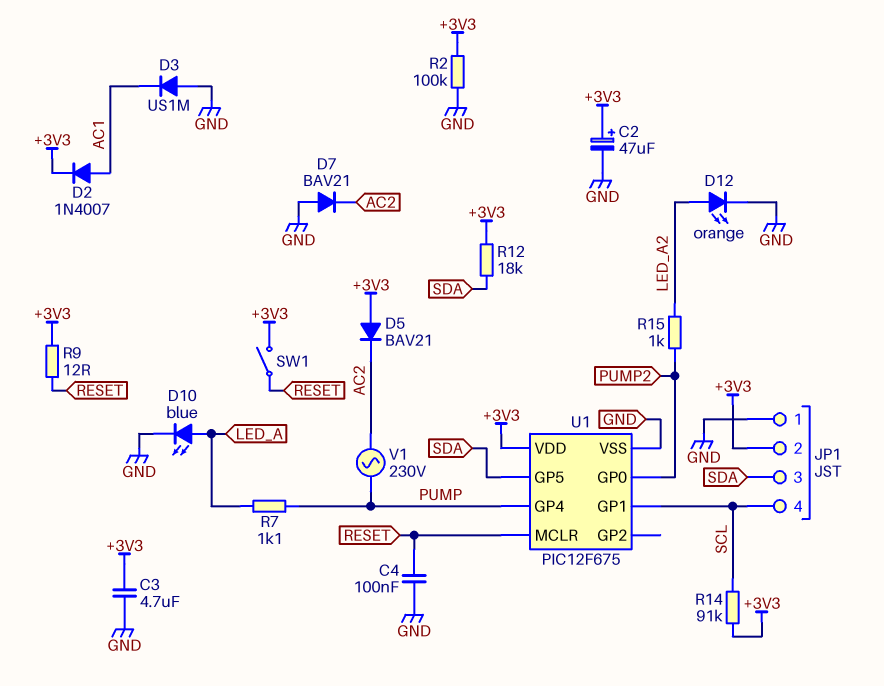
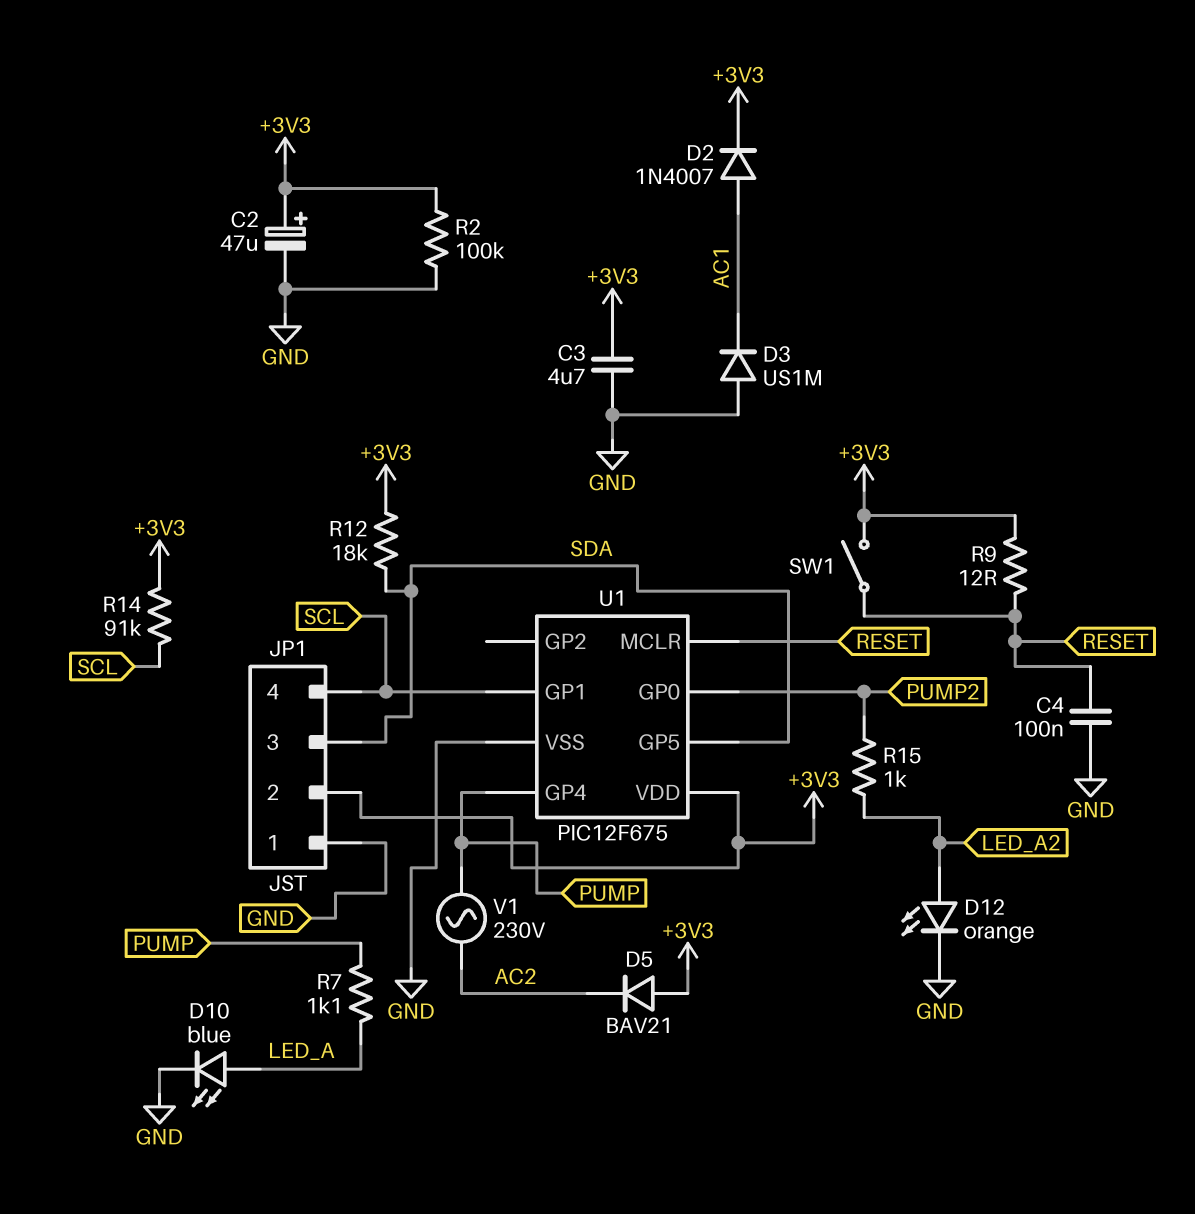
D7: diode BAV21 (A GND, K AC2) -> none

